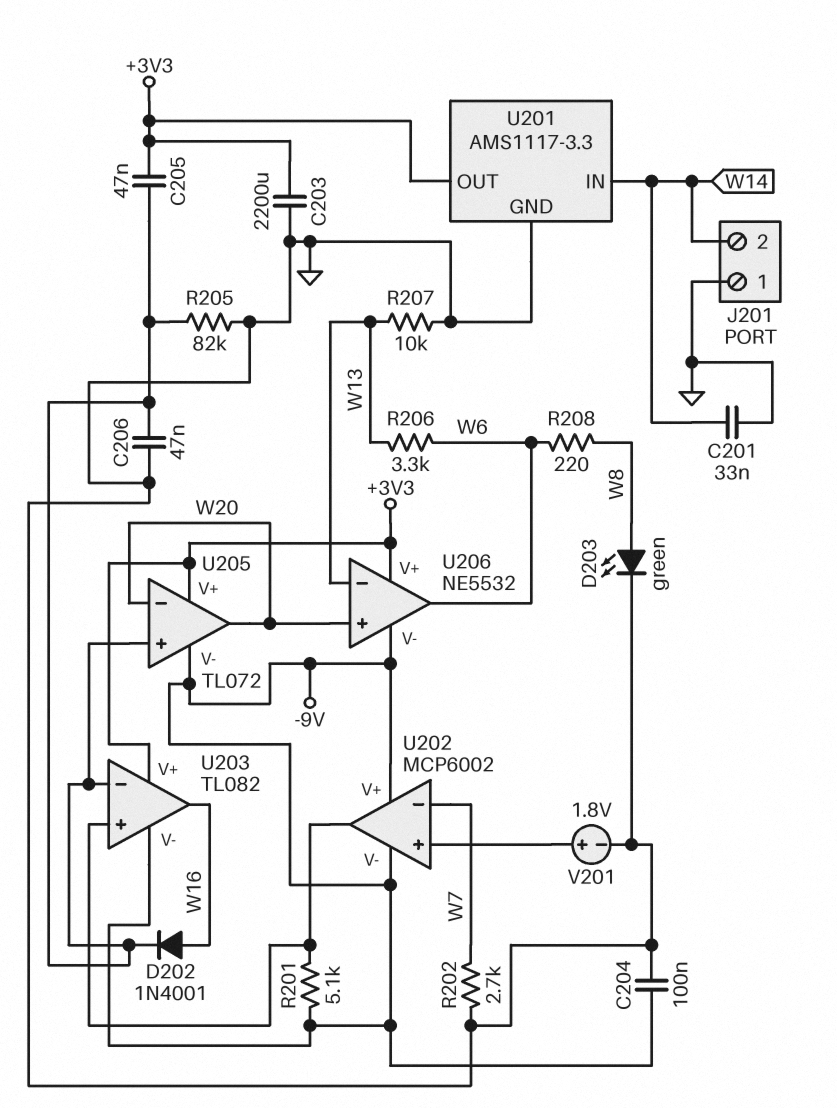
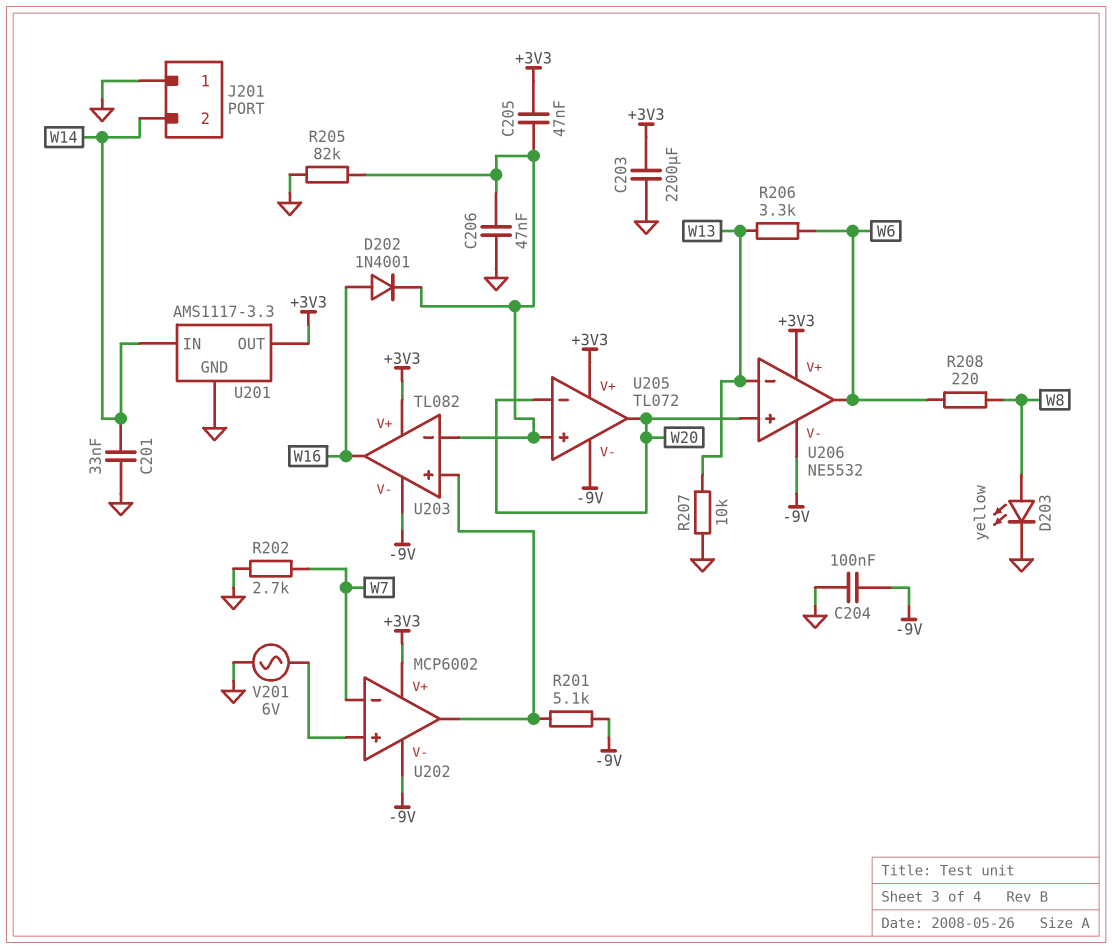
D203: LED green (A W8, K GND) -> LED yellow (A W8, K GND)
U202 pin V+: -9V -> +3V3
V201: 1.8V (plus U202/in+, minus GND) -> AC 6V (GND, U202/in+)

